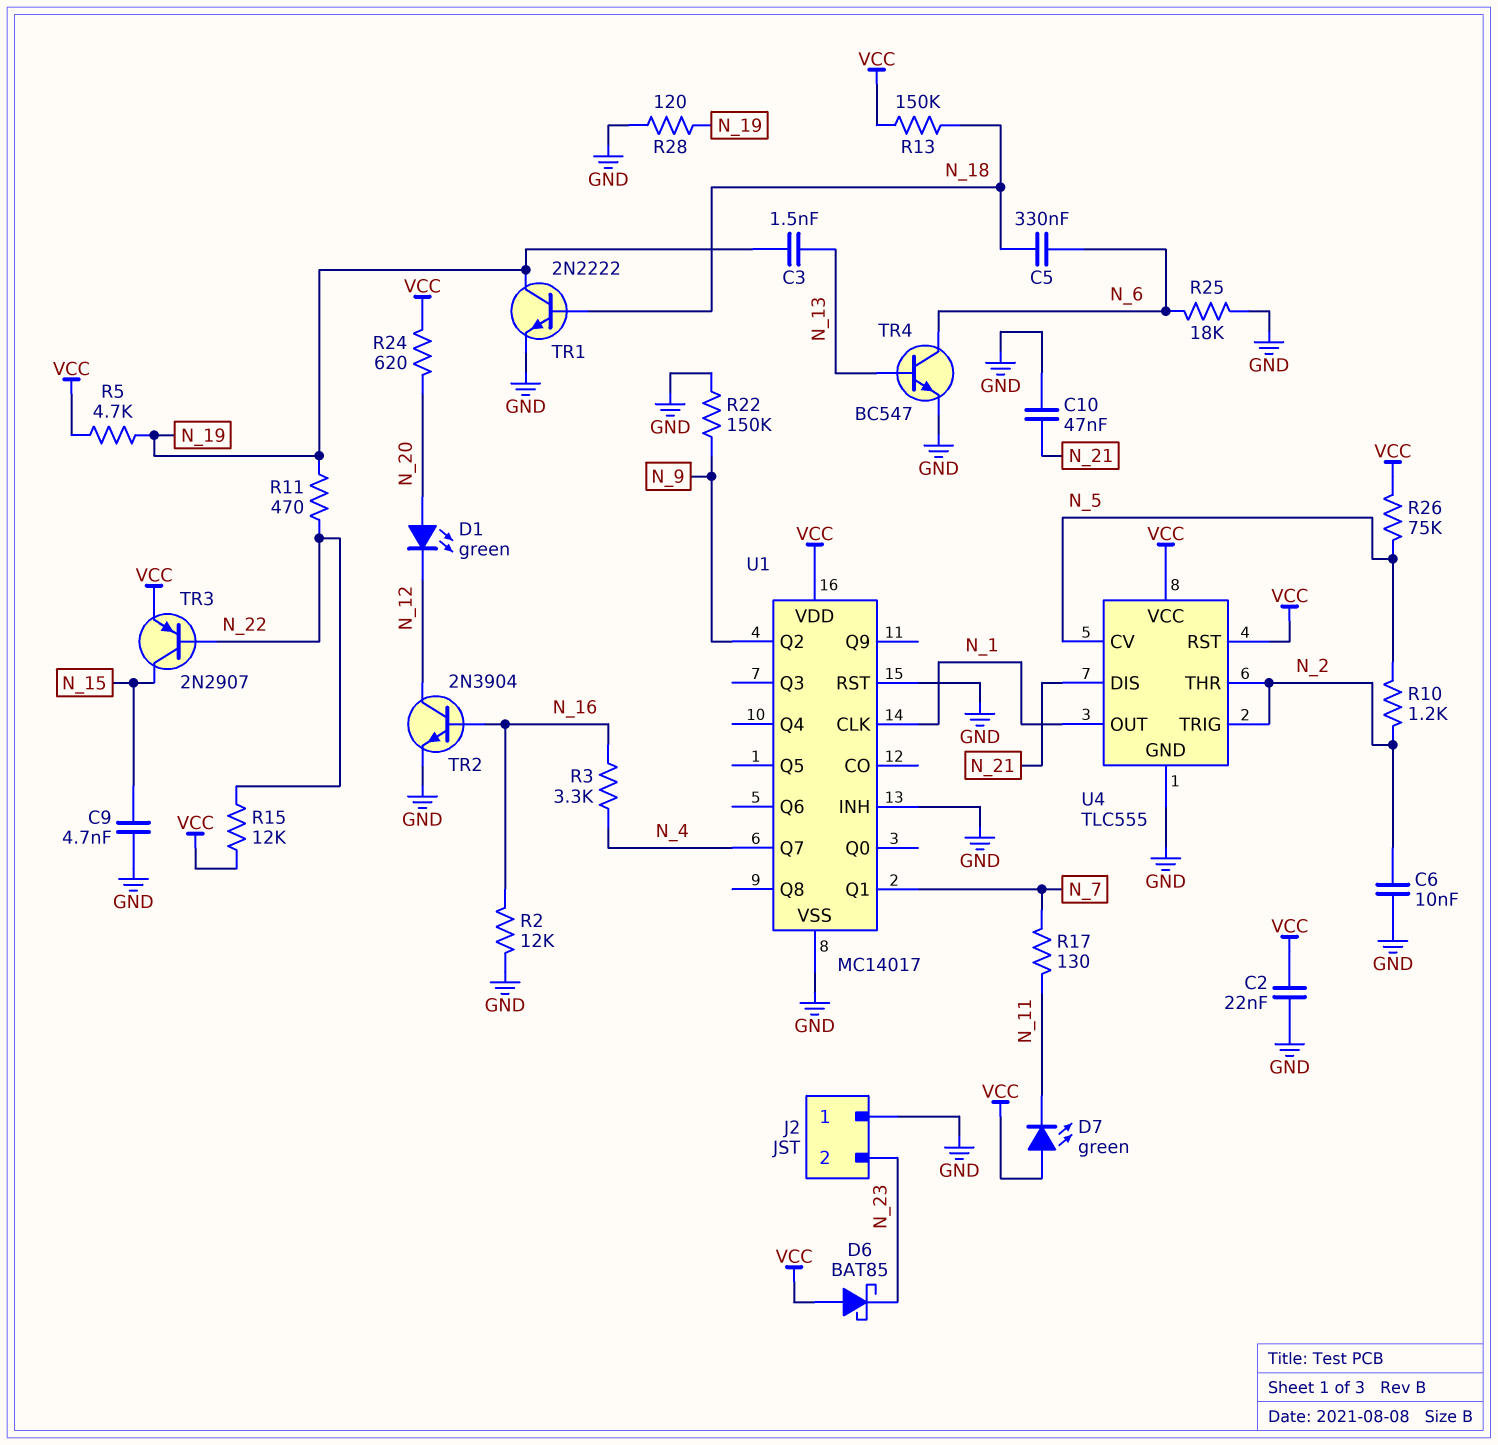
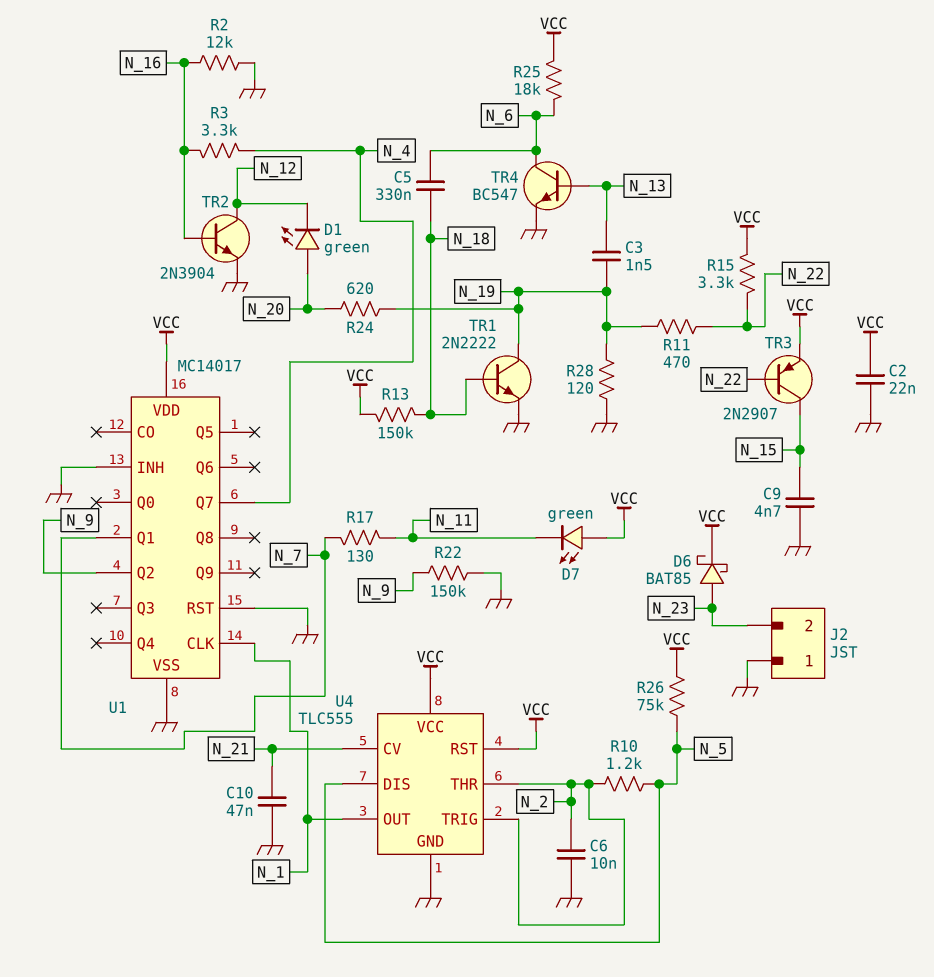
D6: schottky BAT85 (A VCC, K N_23) -> schottky BAT85 (A N_23, K VCC)
R5: 4.7k (N_19, VCC) -> none
R15: 12k (N_22, VCC) -> 3.3k (N_22, VCC)
R24: 620 (N_20, VCC) -> 620 (N_19, N_20)
R25: 18k (GND, N_6) -> 18k (N_6, VCC)
U4 pin CV: N_5 -> N_21
U4 pin DIS: N_21 -> N_5

